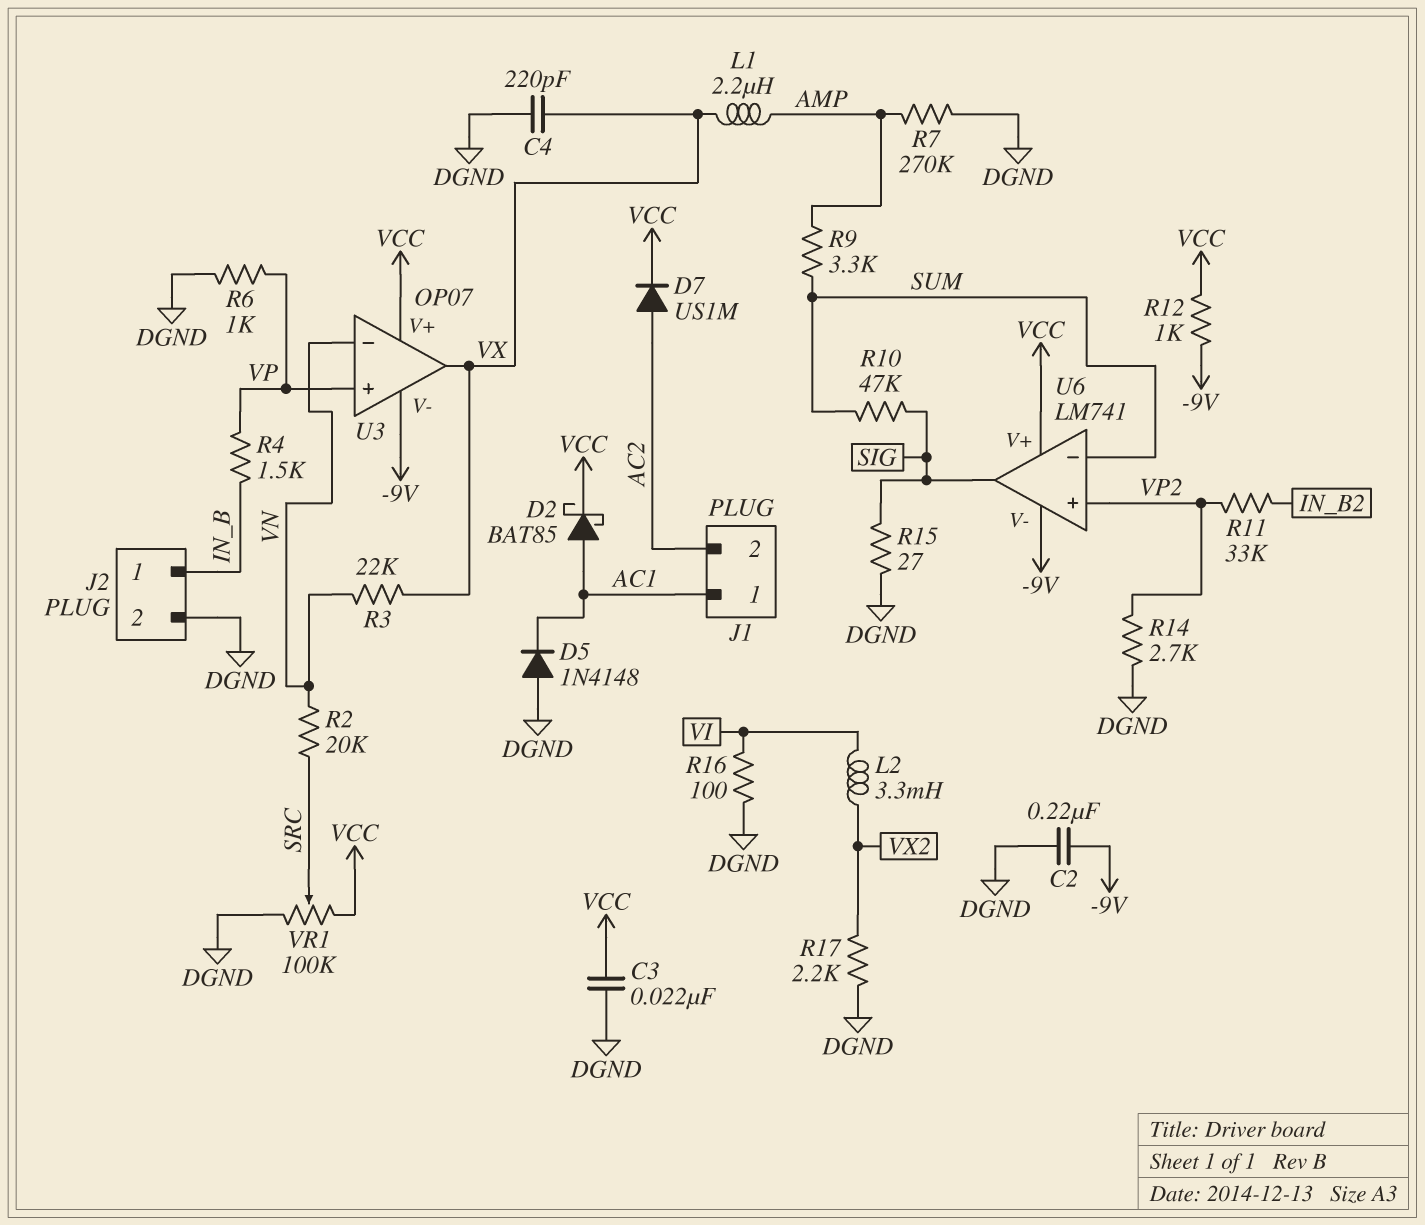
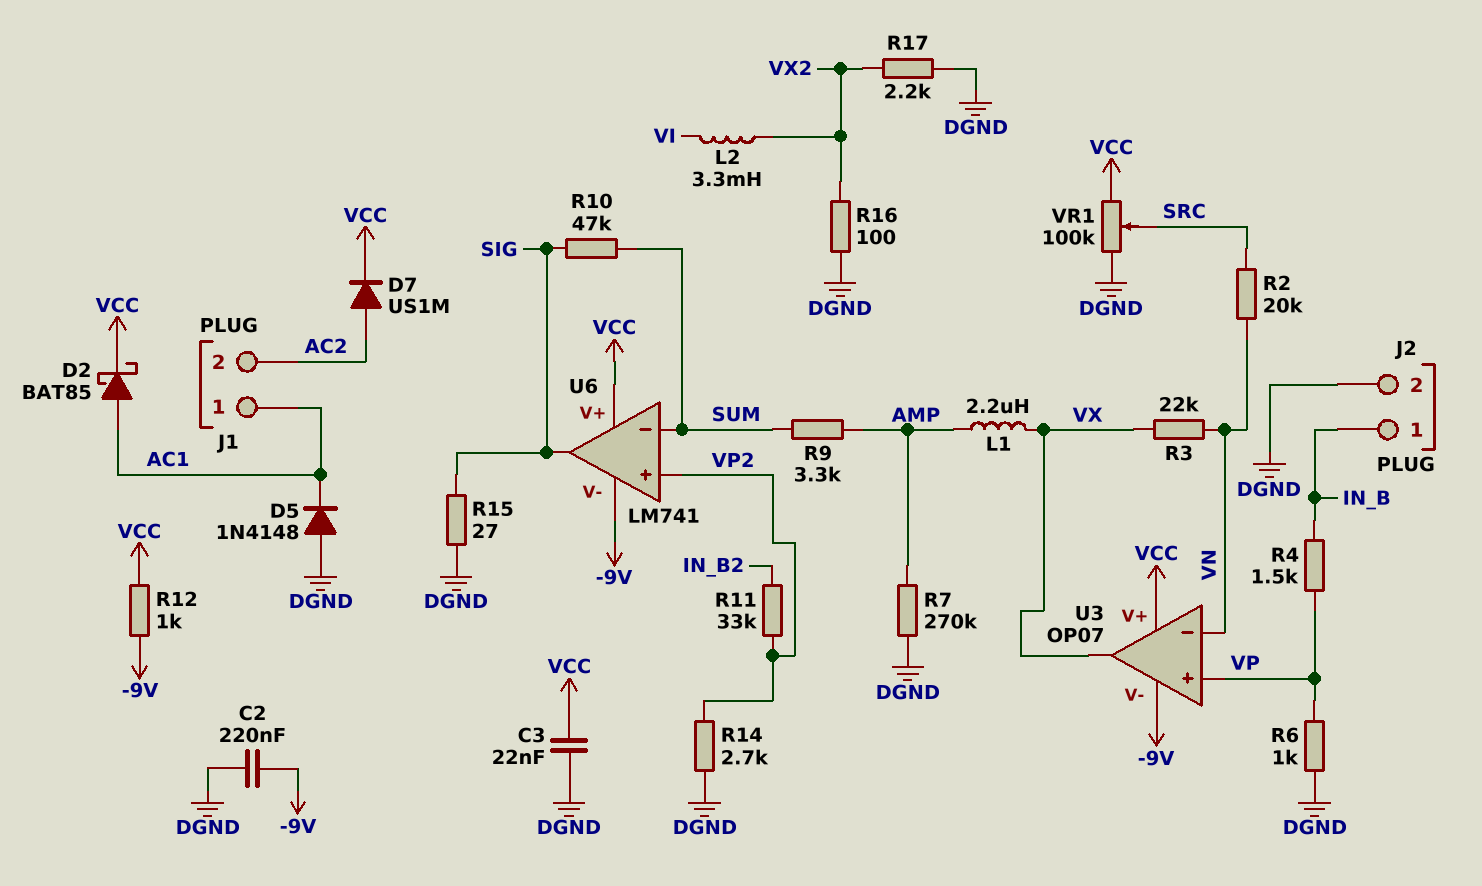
C4: 220pF (DGND, VX) -> none
R16: 100 (DGND, VI) -> 100 (DGND, VX2)

